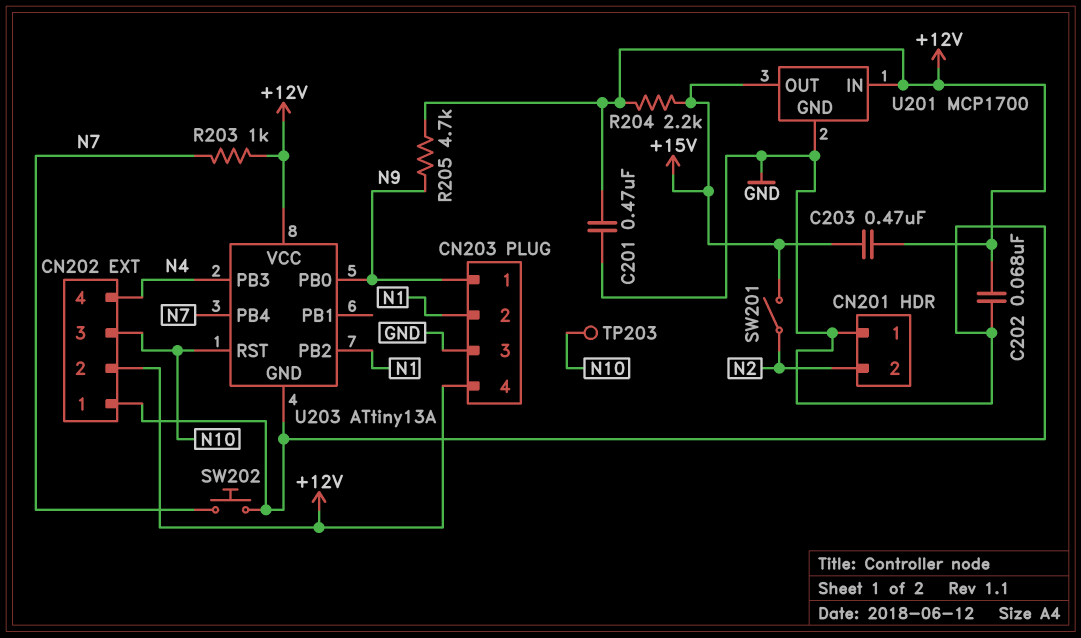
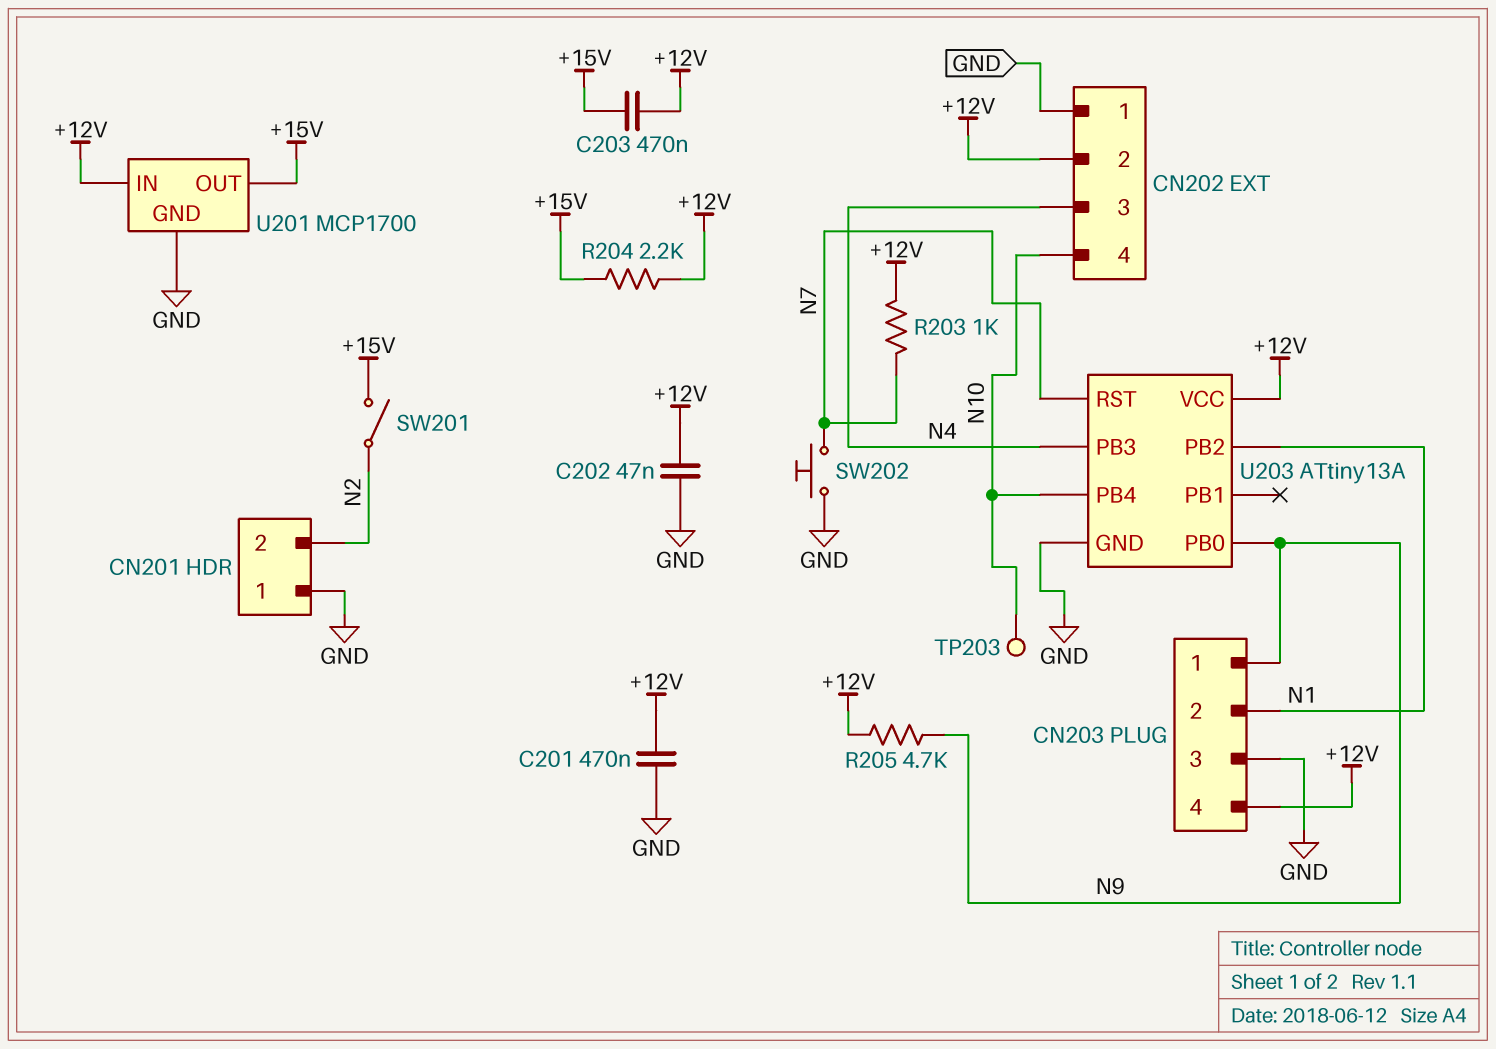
C202: 68nF (+12V, GND) -> 47nF (+12V, GND)
CN202 pin 3: N10 -> N4
CN202 pin 4: N4 -> N10
U203 pin PB4: N7 -> N10
U203 pin RST: N10 -> N7

